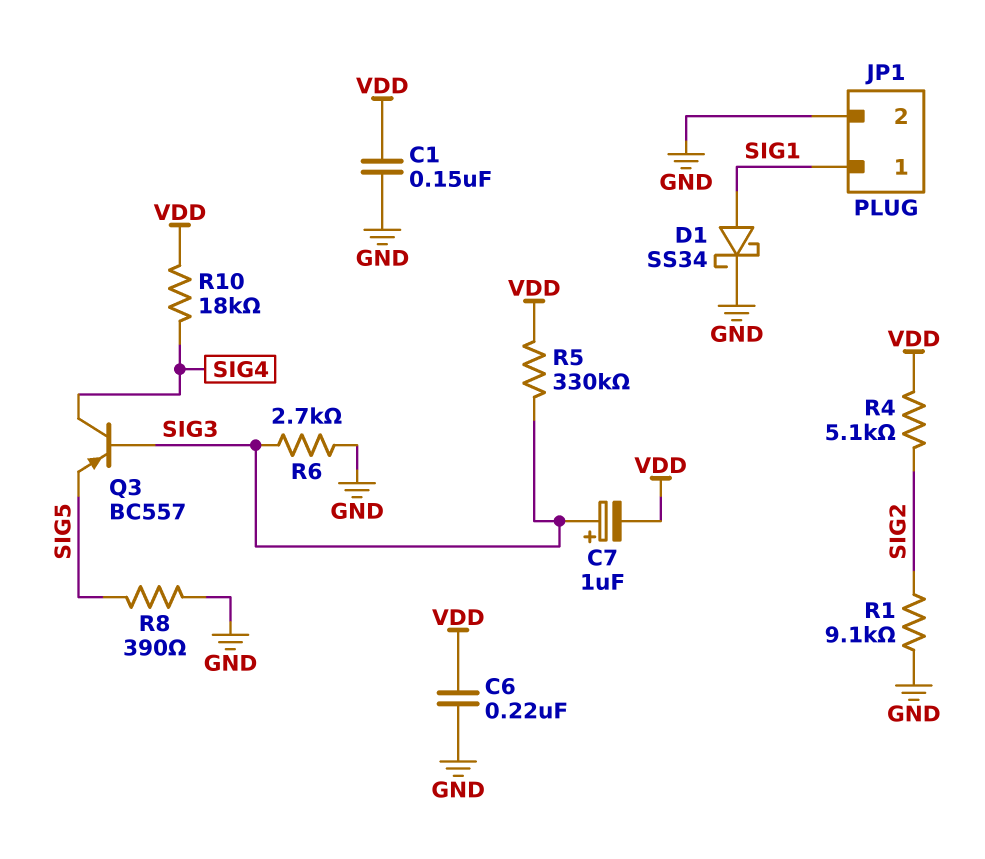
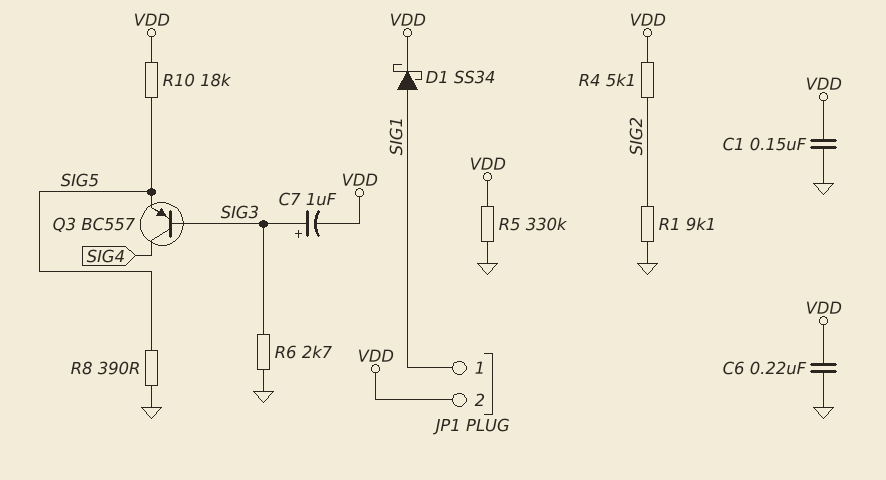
D1: schottky SS34 (A SIG1, K GND) -> schottky SS34 (A SIG1, K VDD)
JP1 pin 2: GND -> VDD
R5: 330k (SIG3, VDD) -> 330k (GND, VDD)
R10: 18k (SIG4, VDD) -> 18k (SIG5, VDD)

